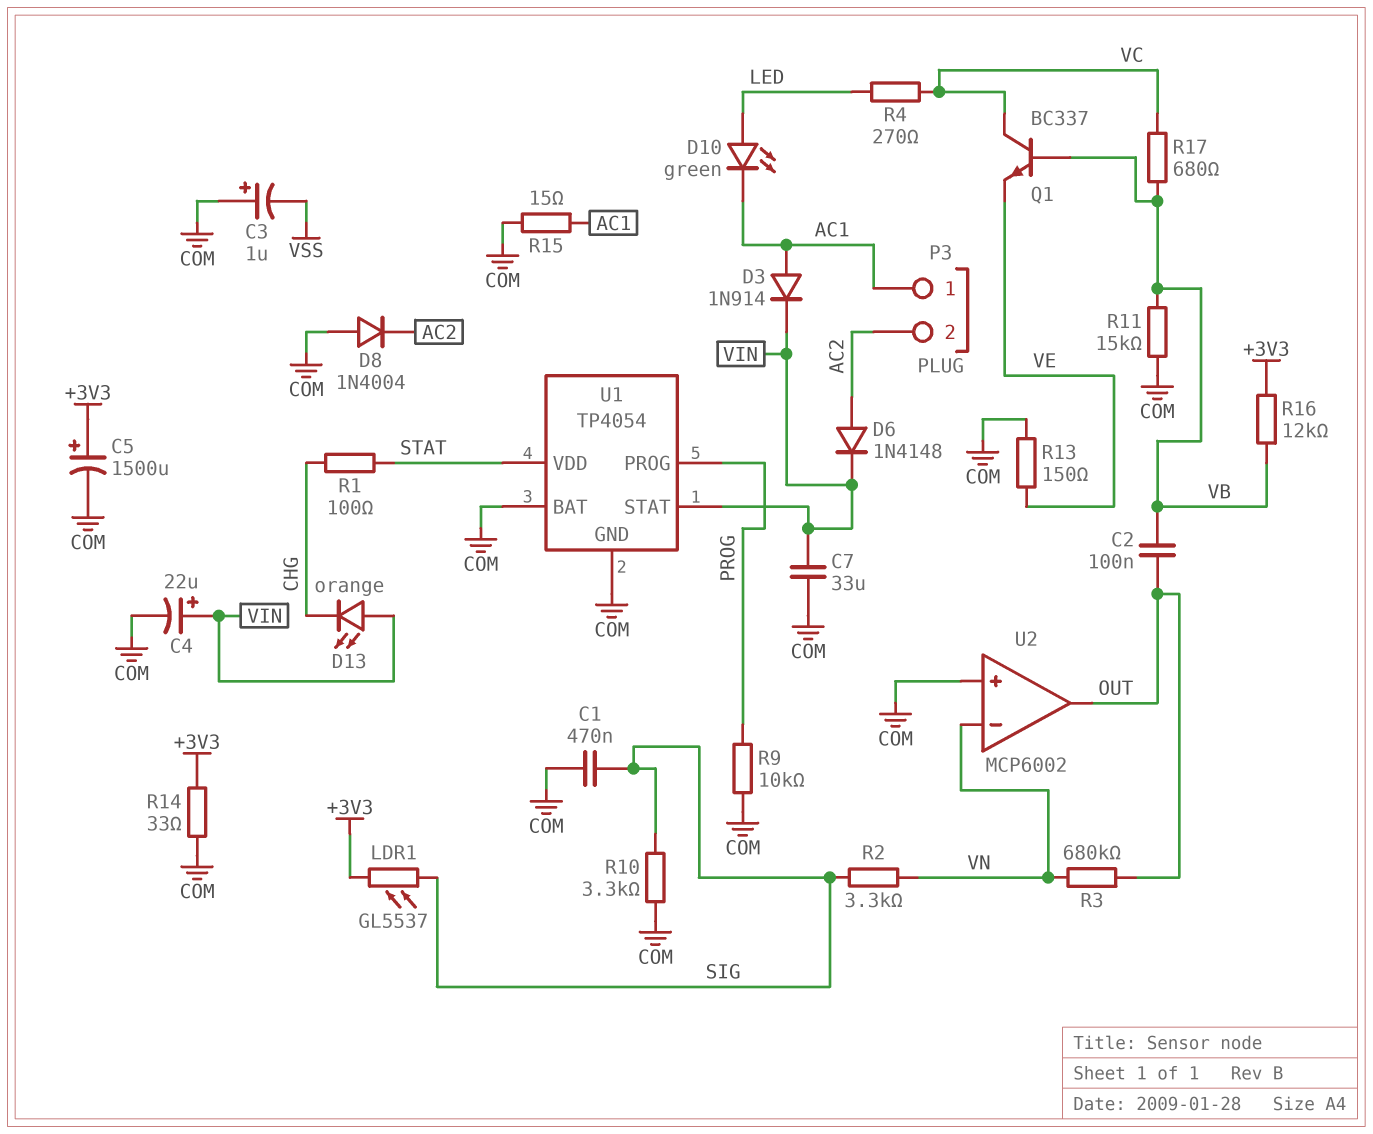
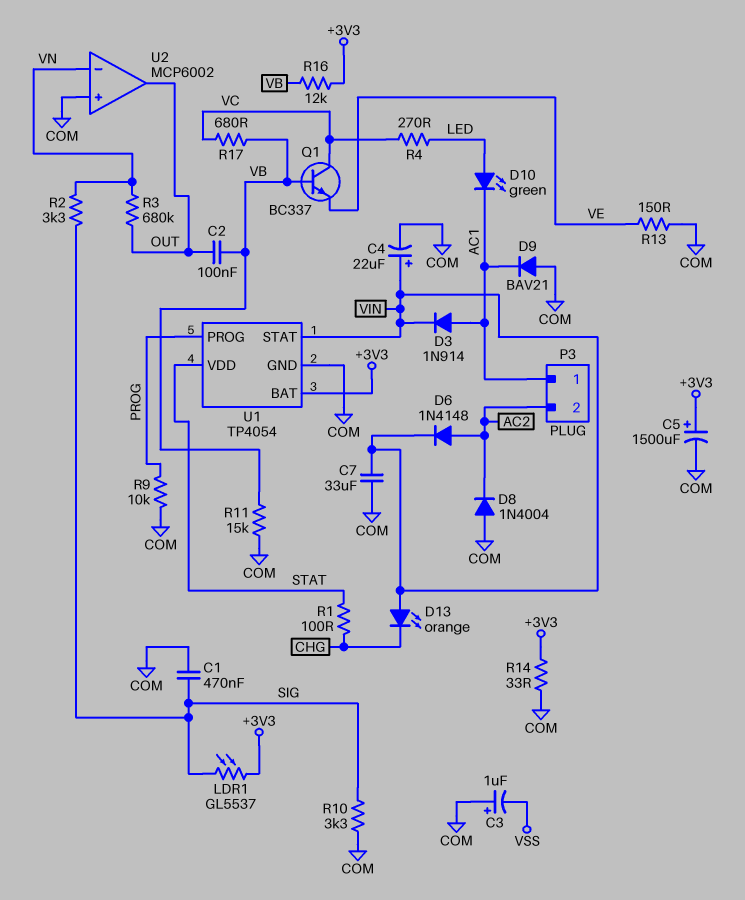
D9: none -> diode BAV21 (A COM, K AC1)
R15: 15 (AC1, COM) -> none
U1 pin BAT: COM -> +3V3

